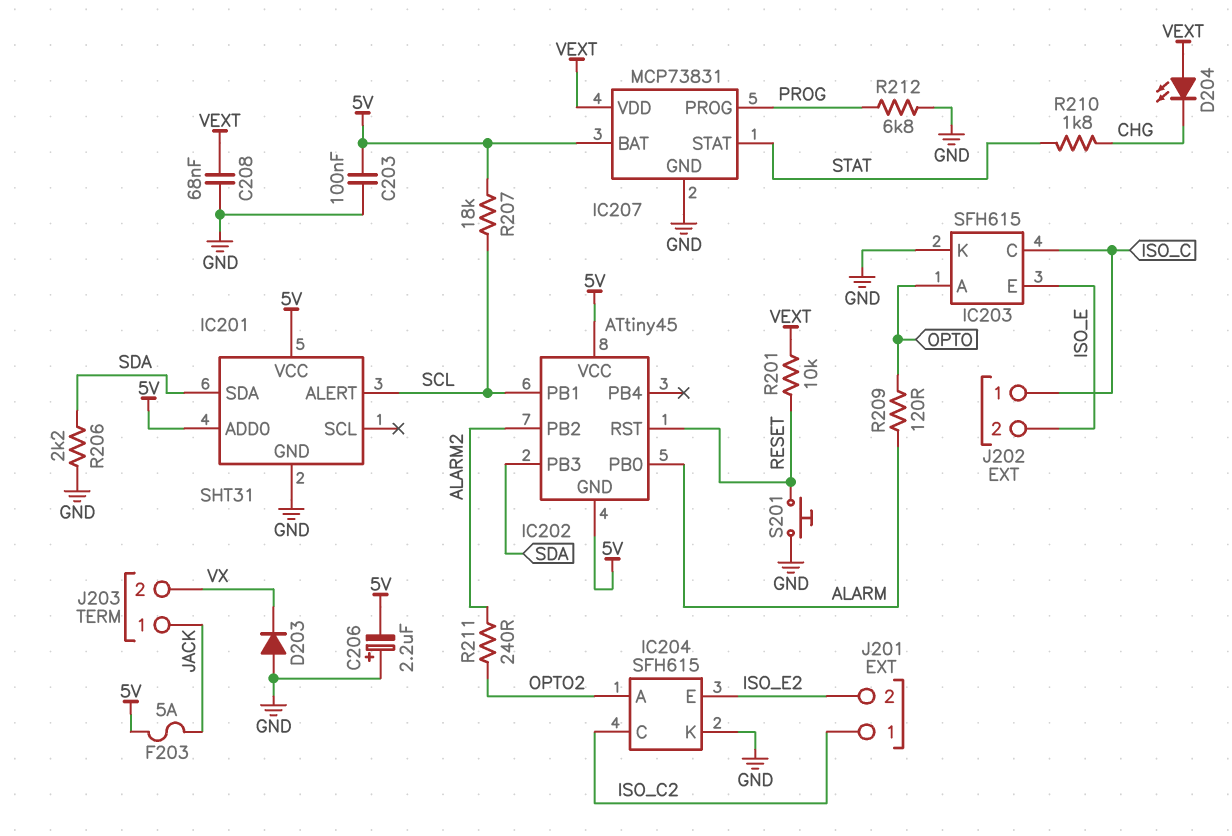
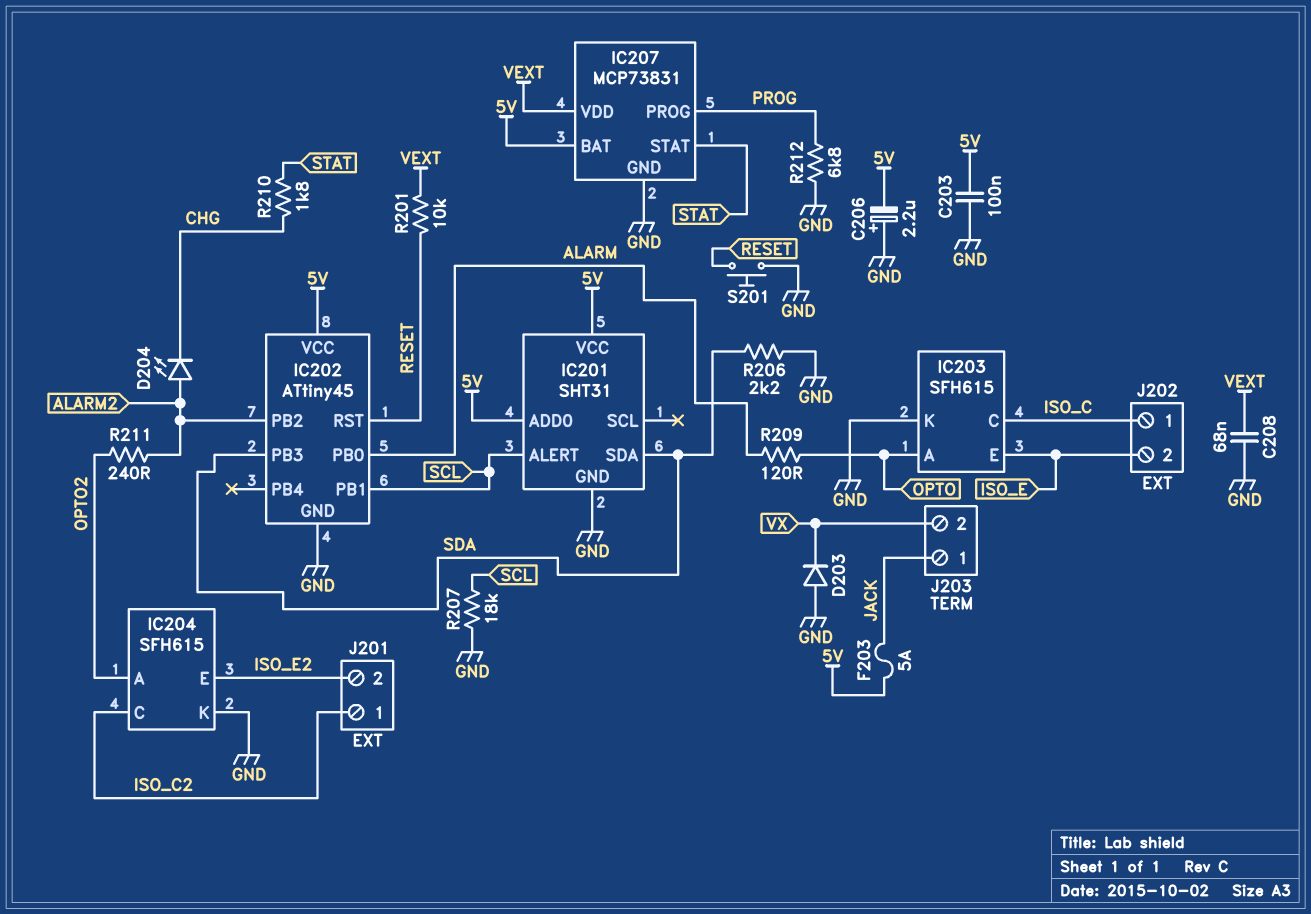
D204: LED (A VEXT, K CHG) -> LED (A ALARM2, K CHG)
IC202 pin GND: 5V -> GND
R207: 18k (5V, SCL) -> 18k (GND, SCL)

